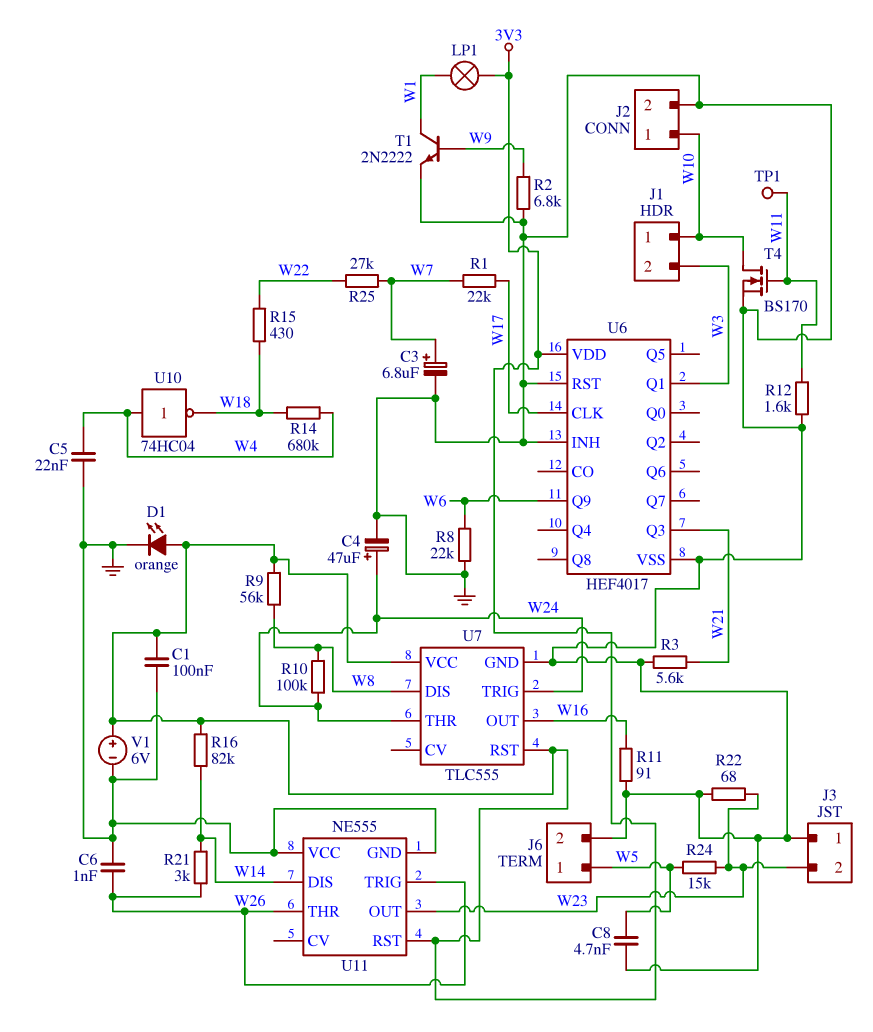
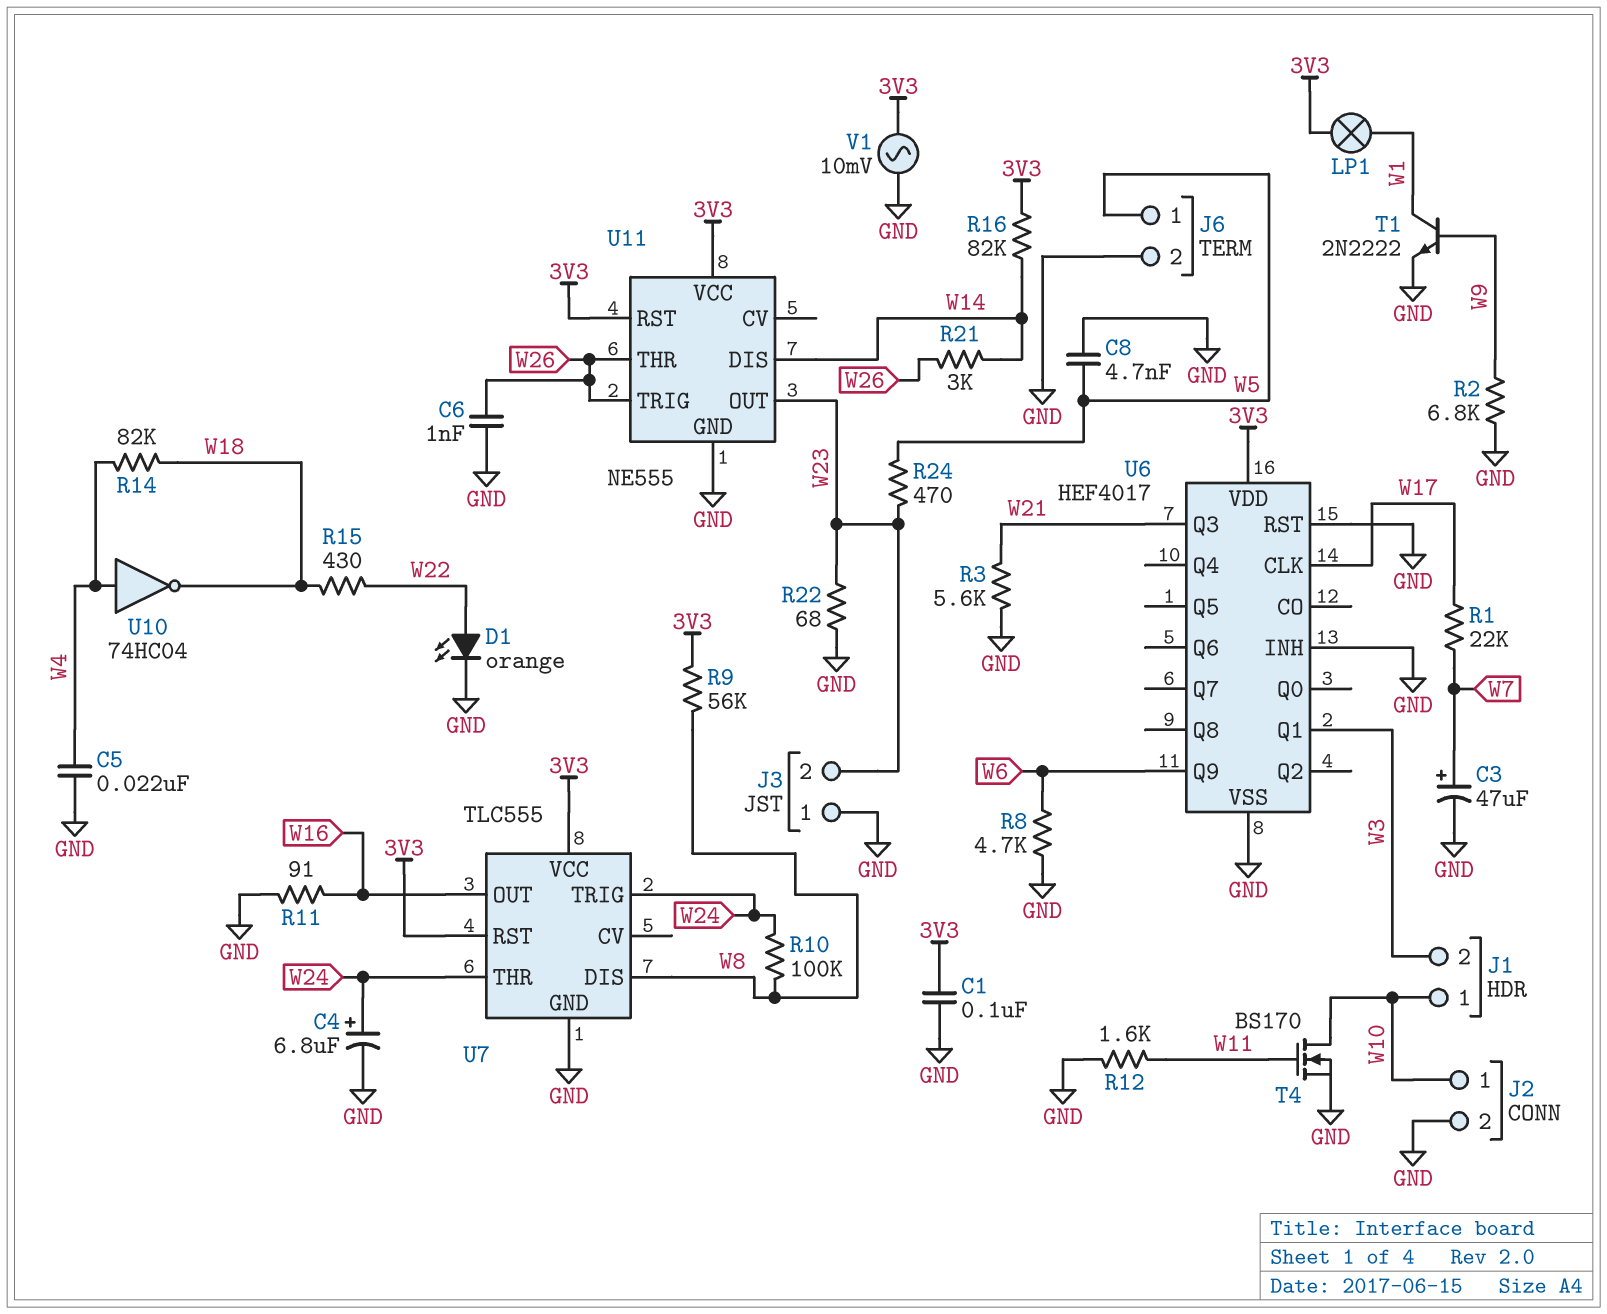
C3: 6.8uF (plus W7, minus GND) -> 47uF (plus W7, minus GND)
C4: 47uF (plus W24, minus GND) -> 6.8uF (plus W24, minus GND)
D1: LED orange (A 3V3, K GND) -> LED orange (A W22, K GND)
R8: 22k (GND, W6) -> 4.7k (GND, W6)
R14: 680k (W4, W18) -> 82k (W4, W18)
R24: 15k (W5, W23) -> 470 (W5, W23)
R25: 27k (W7, W22) -> none
TP1: test point (W11) -> none
U11 pin VCC: GND -> 3V3
V1: 6V (plus 3V3, minus GND) -> AC 10mV (3V3, GND)

